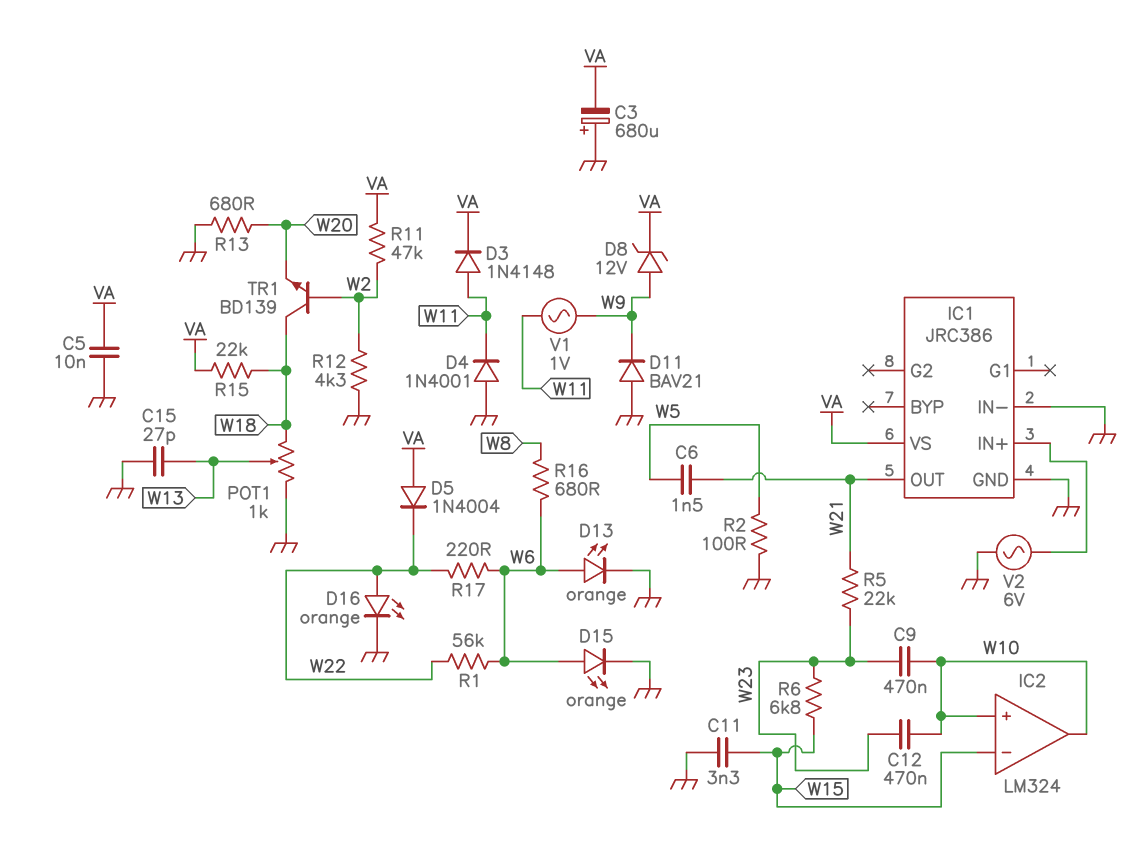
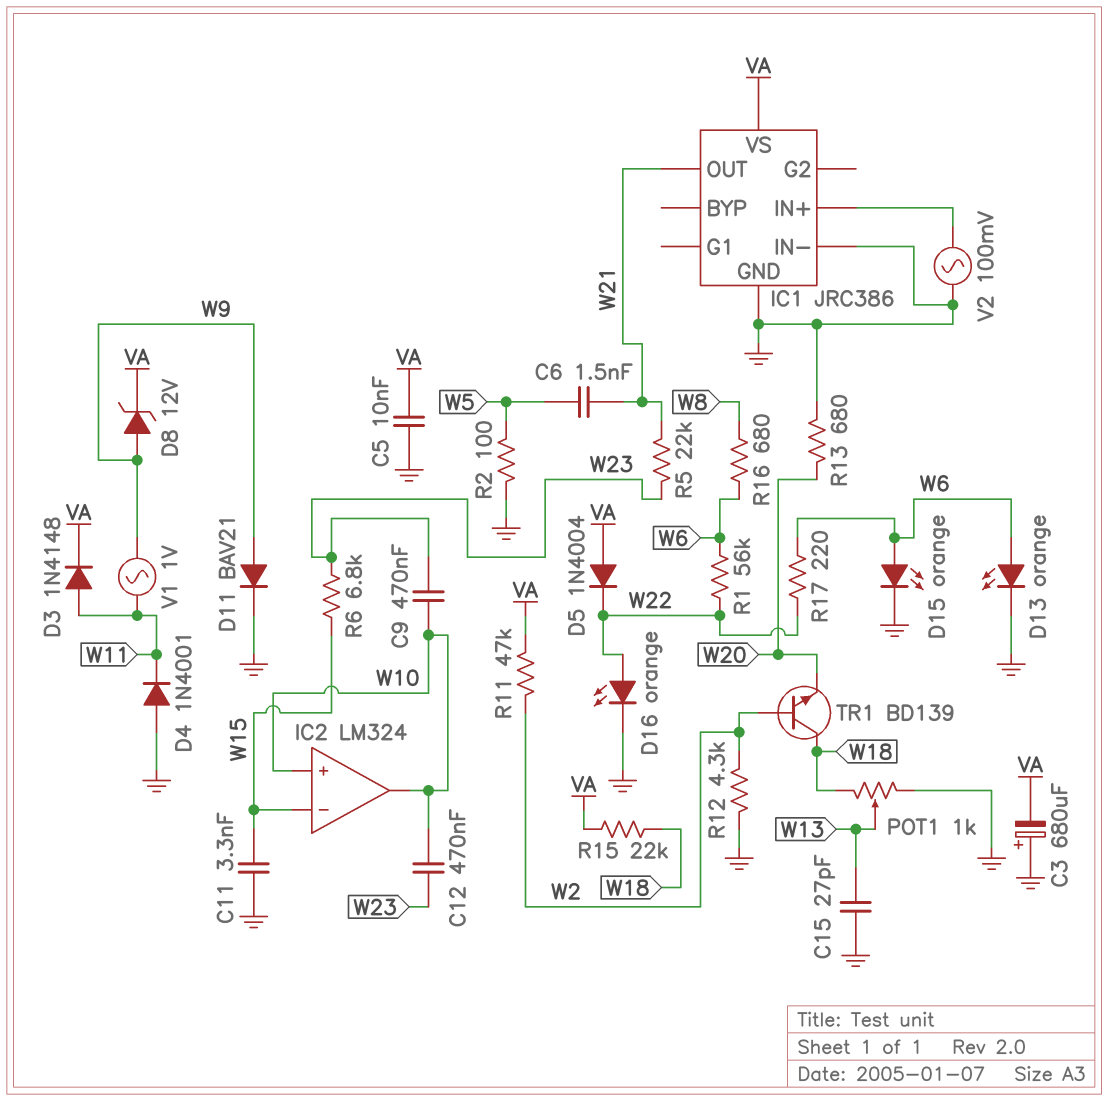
D11: diode BAV21 (A GND, K W9) -> diode BAV21 (A W9, K GND)
V2: AC 6V (GND, IC1/IN+) -> AC 100mV (GND, IC1/IN+)

